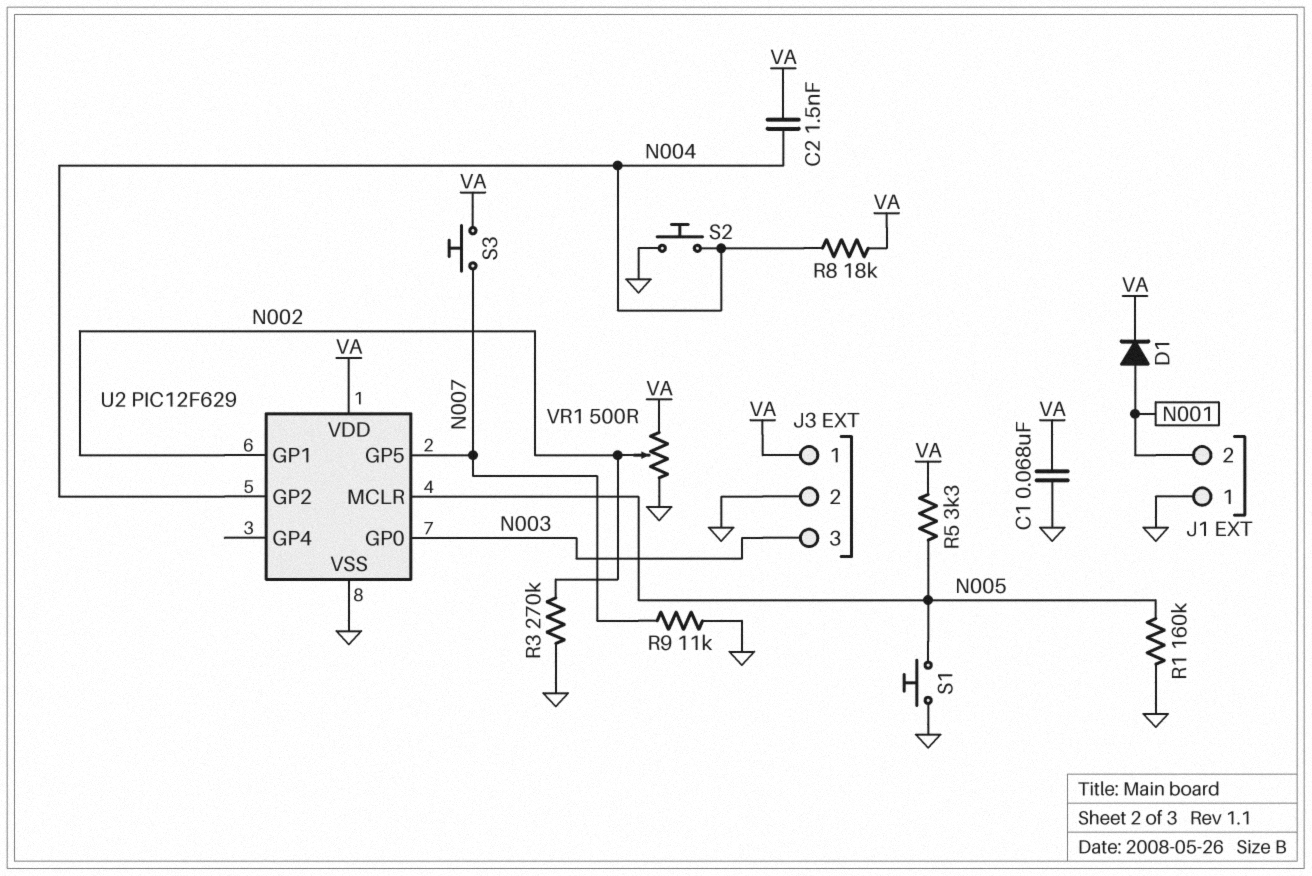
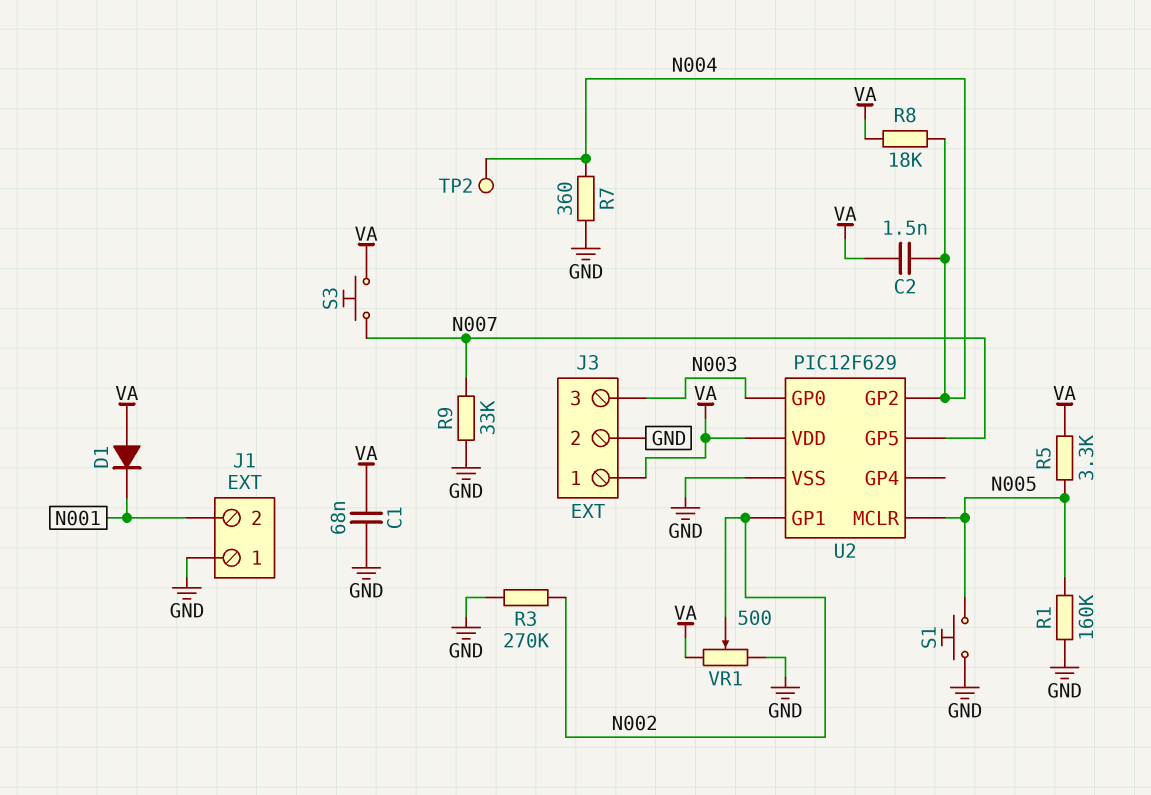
D1: diode (A N001, K VA) -> diode (A VA, K N001)
R7: none -> 360 (GND, N004)
R9: 11k (GND, N007) -> 33k (GND, N007)
S2: button (GND, N004) -> none
TP2: none -> test point (N004)

